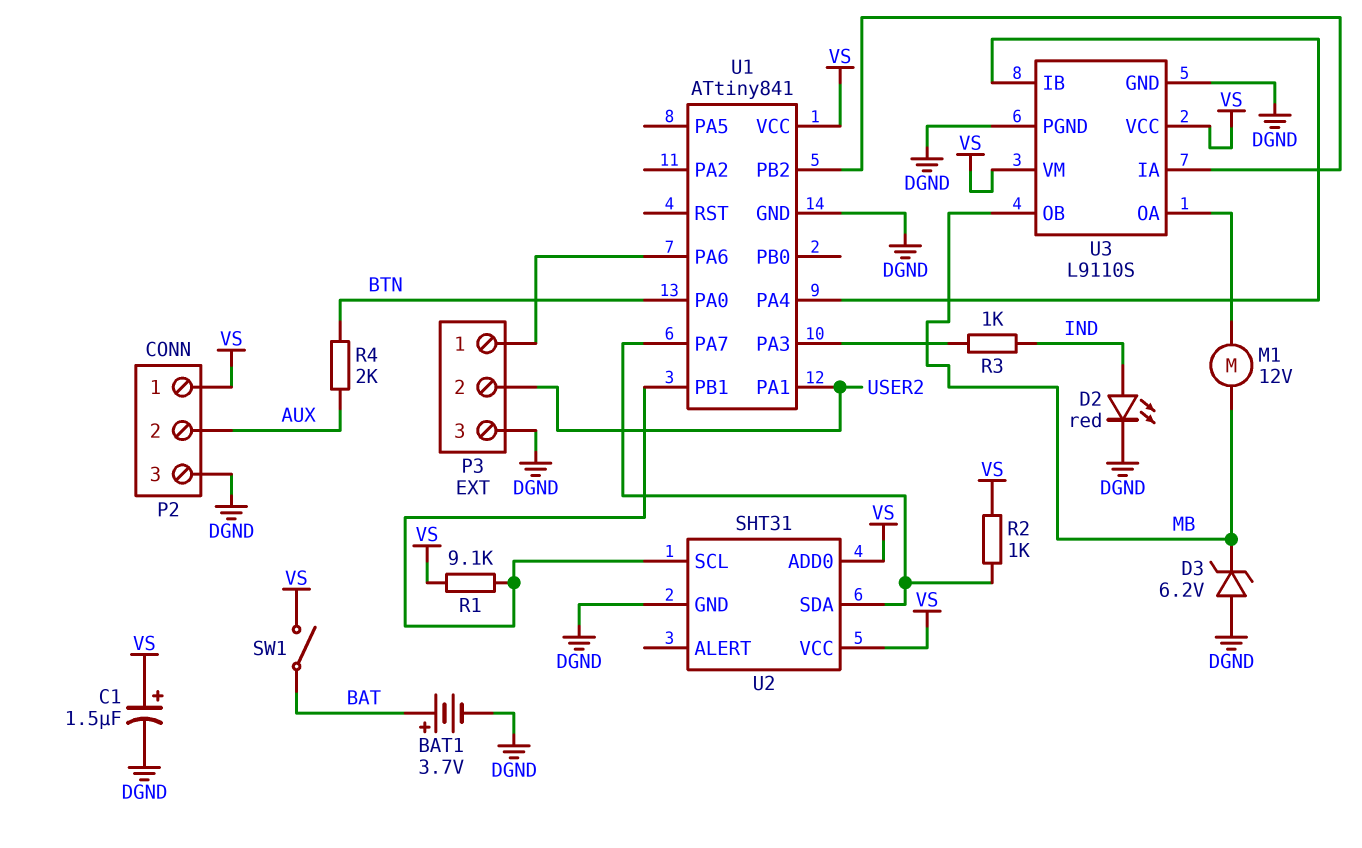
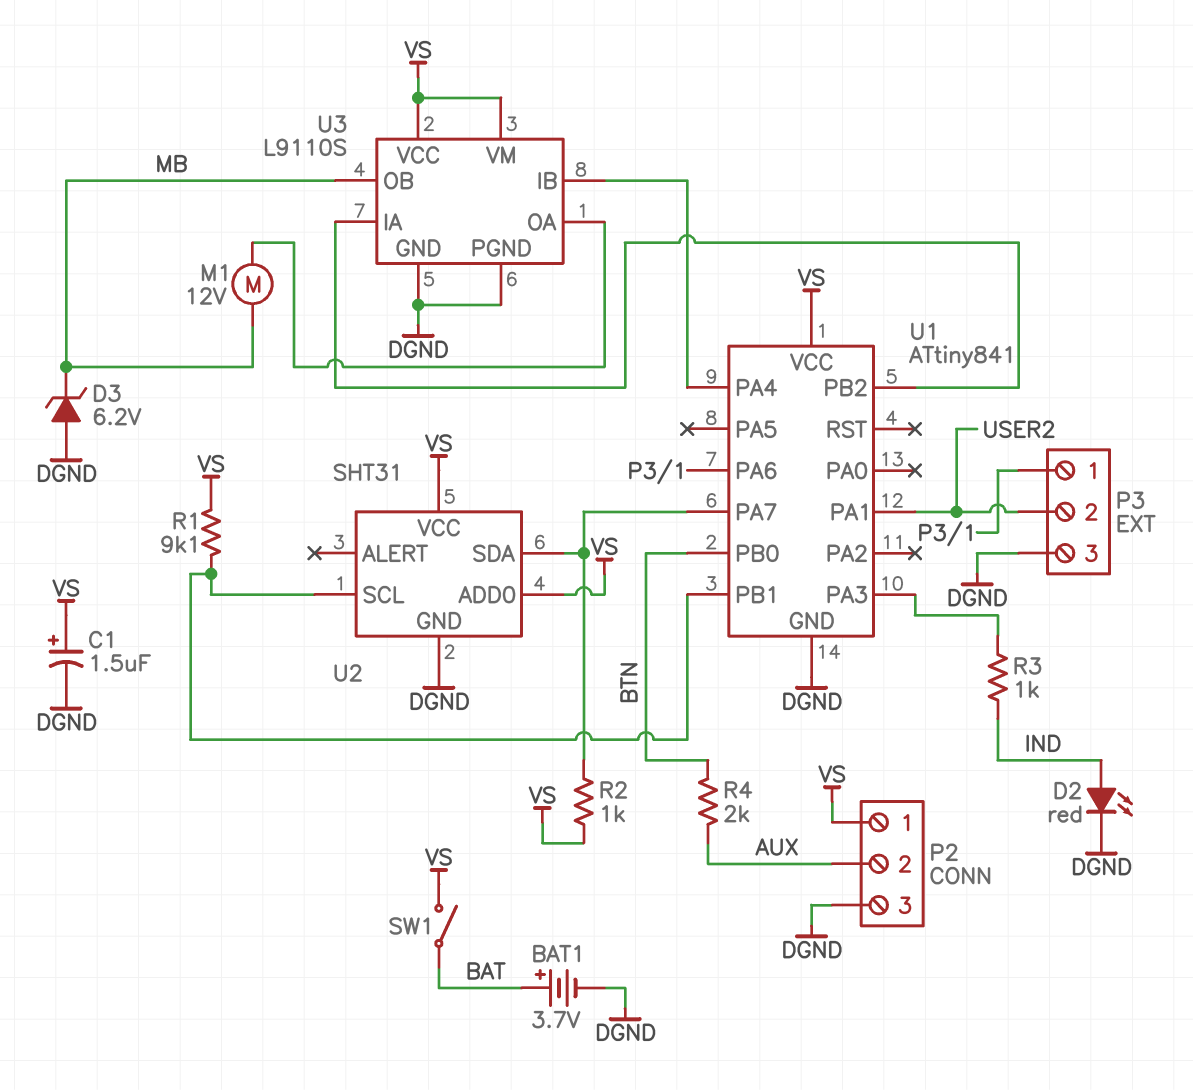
U1 pin PA0: BTN -> none
U1 pin PB0: none -> BTN

